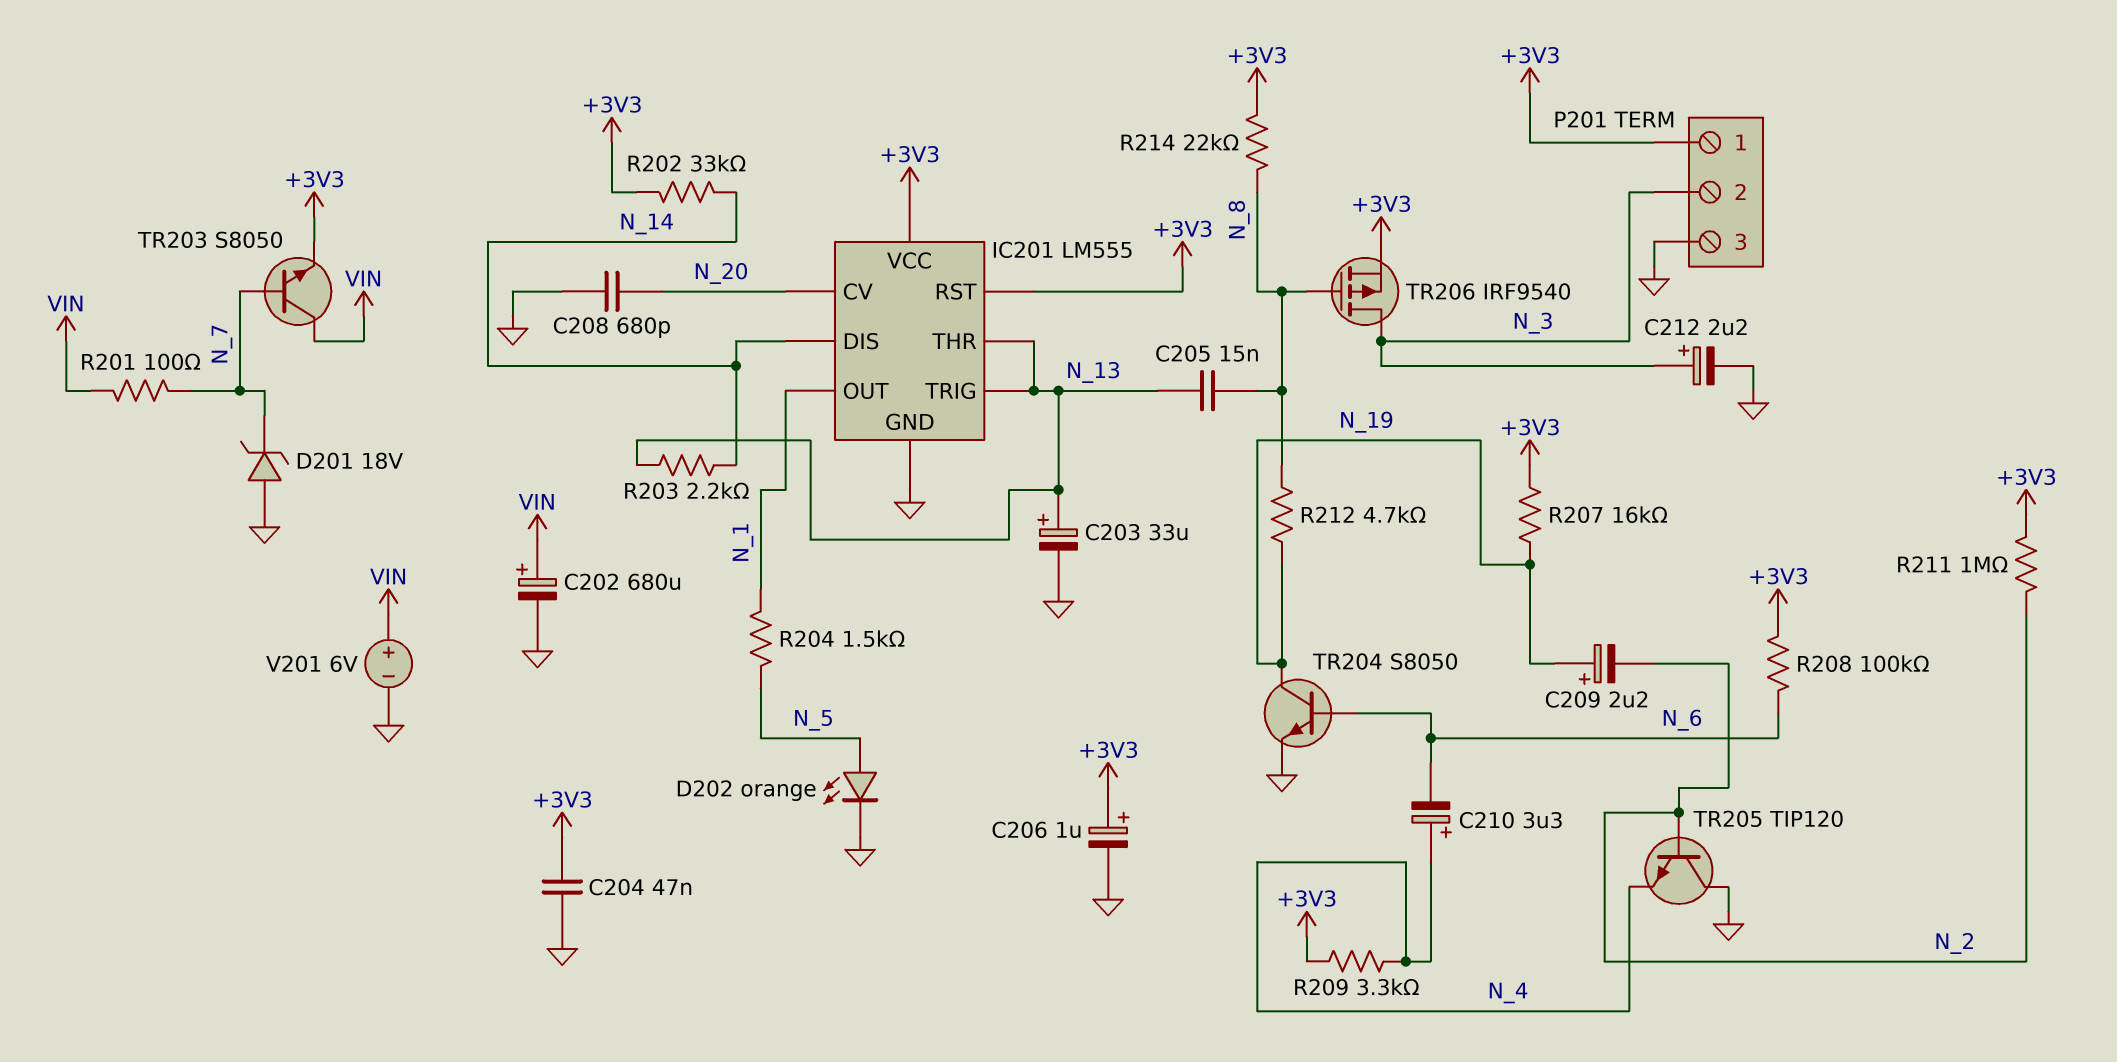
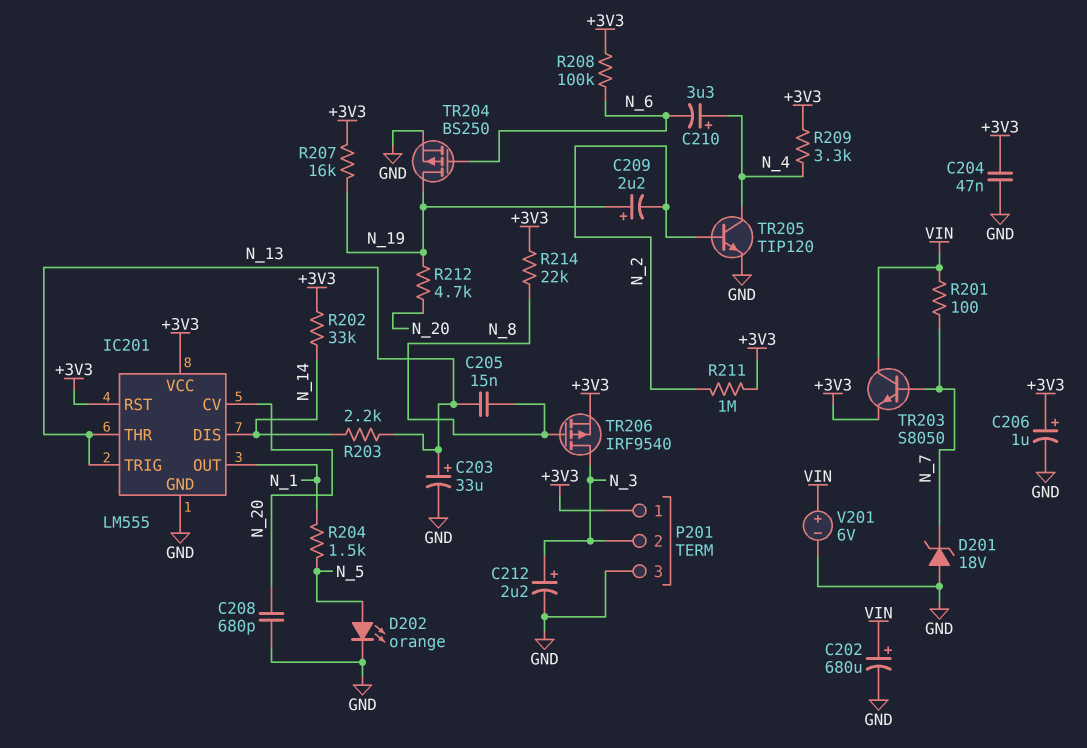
R212: 4.7k (N_8, N_19) -> 4.7k (N_19, N_20)
TR204: NPN S8050 (B N_6, C N_19, E GND) -> PMOS BS250 (G N_6, D N_19, S GND)
TR205: NPN TIP120 (B N_2, C GND, E N_4) -> NPN TIP120 (B N_2, C N_4, E GND)

